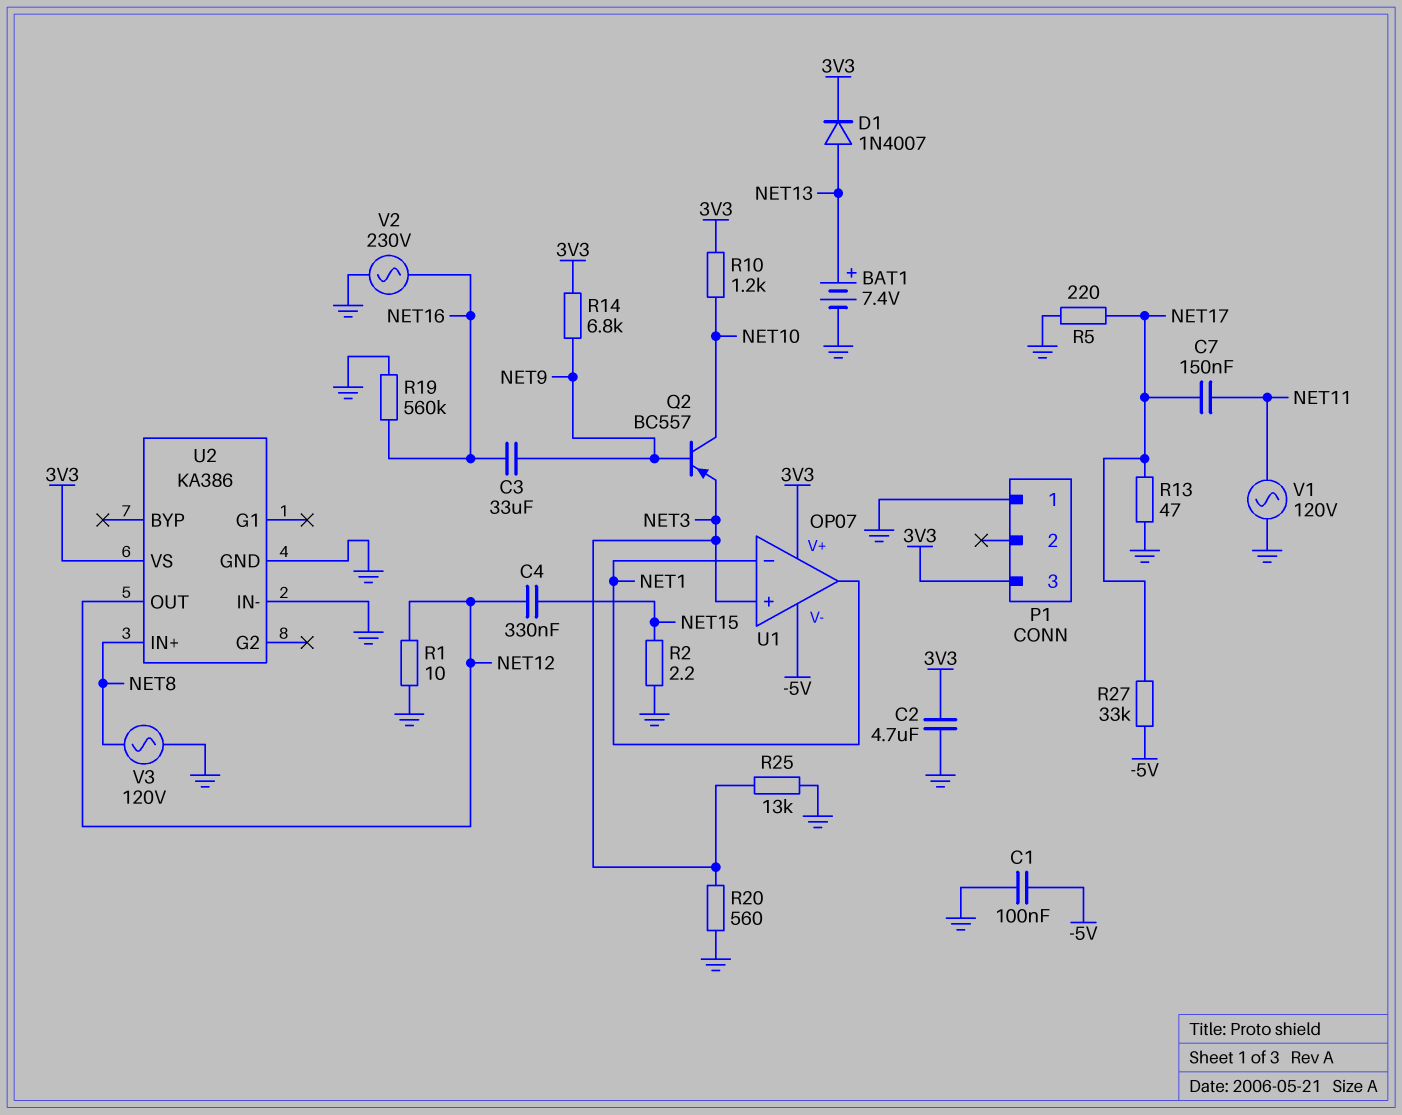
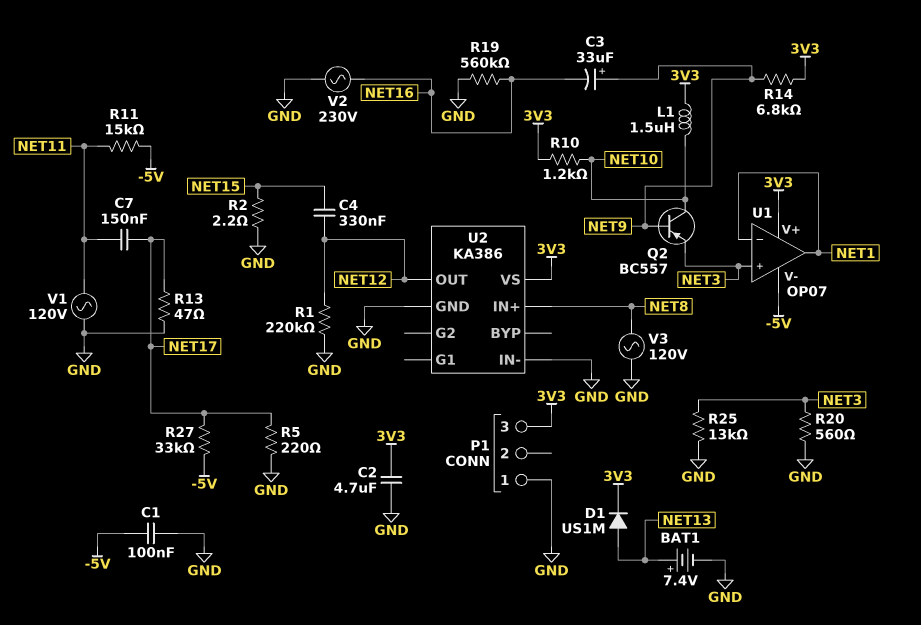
C3: 33uF (NET9, NET16) -> 33uF (plus NET9, minus NET16)
D1: diode 1N4007 (A NET13, K 3V3) -> diode US1M (A NET13, K 3V3)
L1: none -> 1.5uH (3V3, NET10)
R1: 10 (GND, NET12) -> 220k (GND, NET12)
R11: none -> 15k (-5V, NET11)

